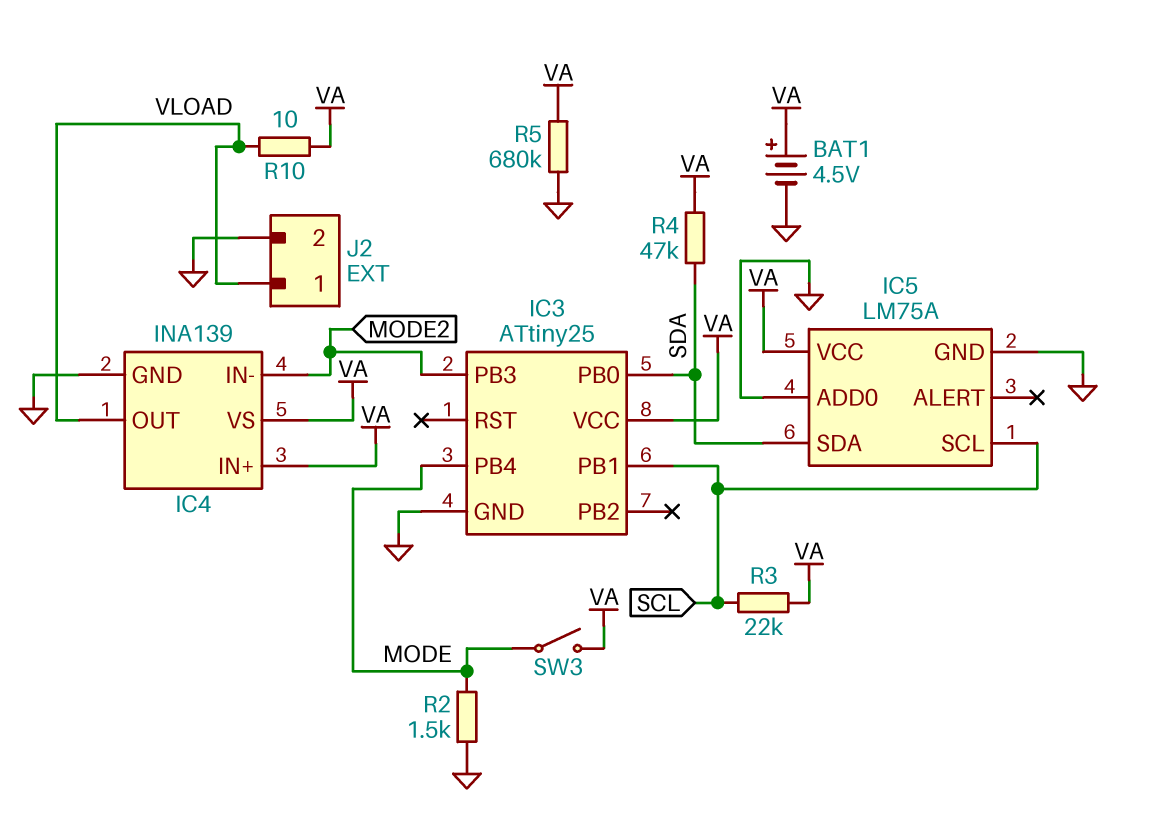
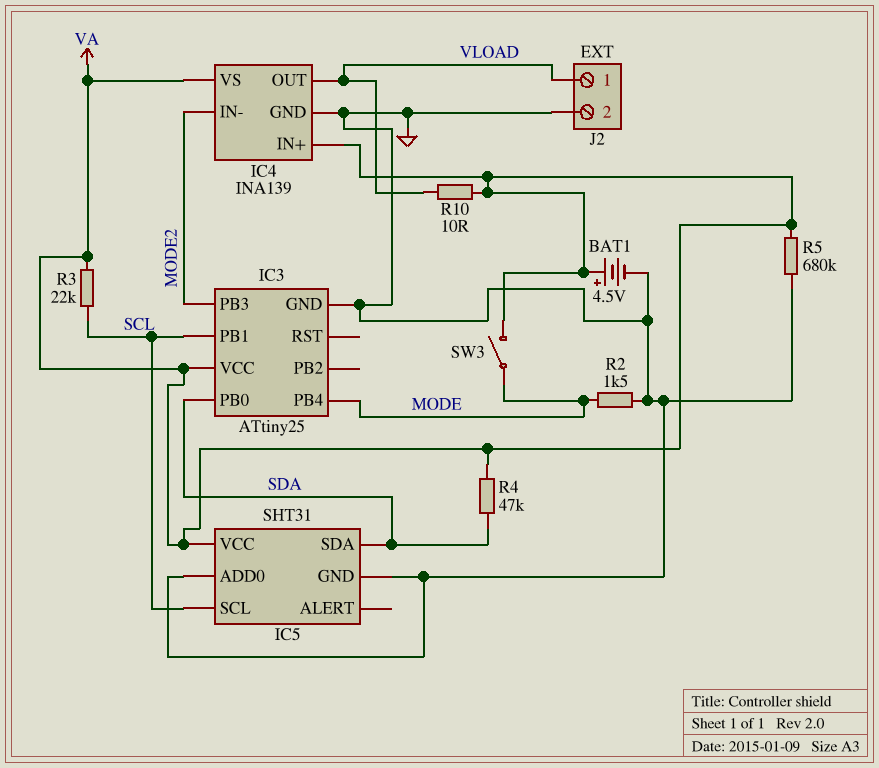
IC5: LM75A -> SHT31

